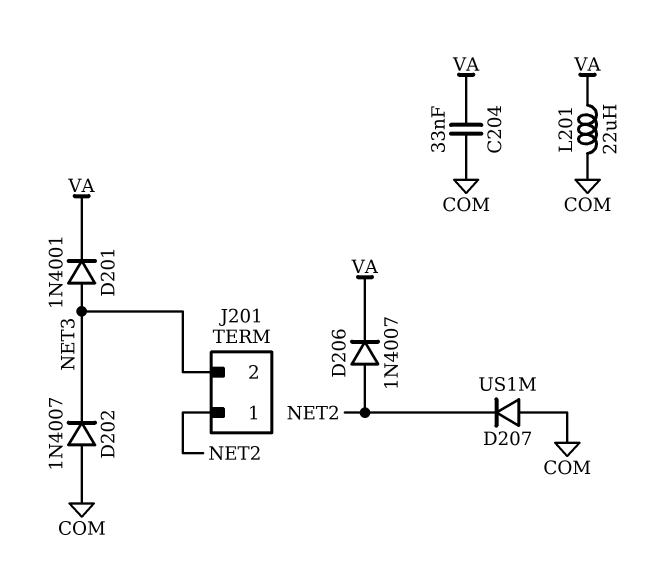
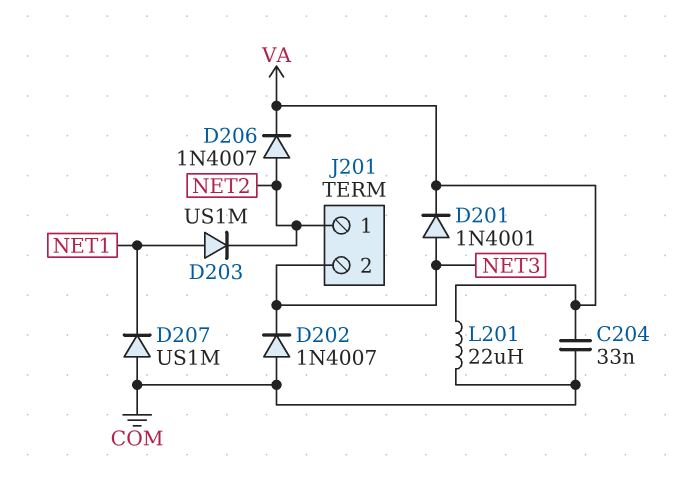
D203: none -> diode US1M (A NET1, K NET2)
D207: diode US1M (A COM, K NET2) -> diode US1M (A COM, K NET1)

